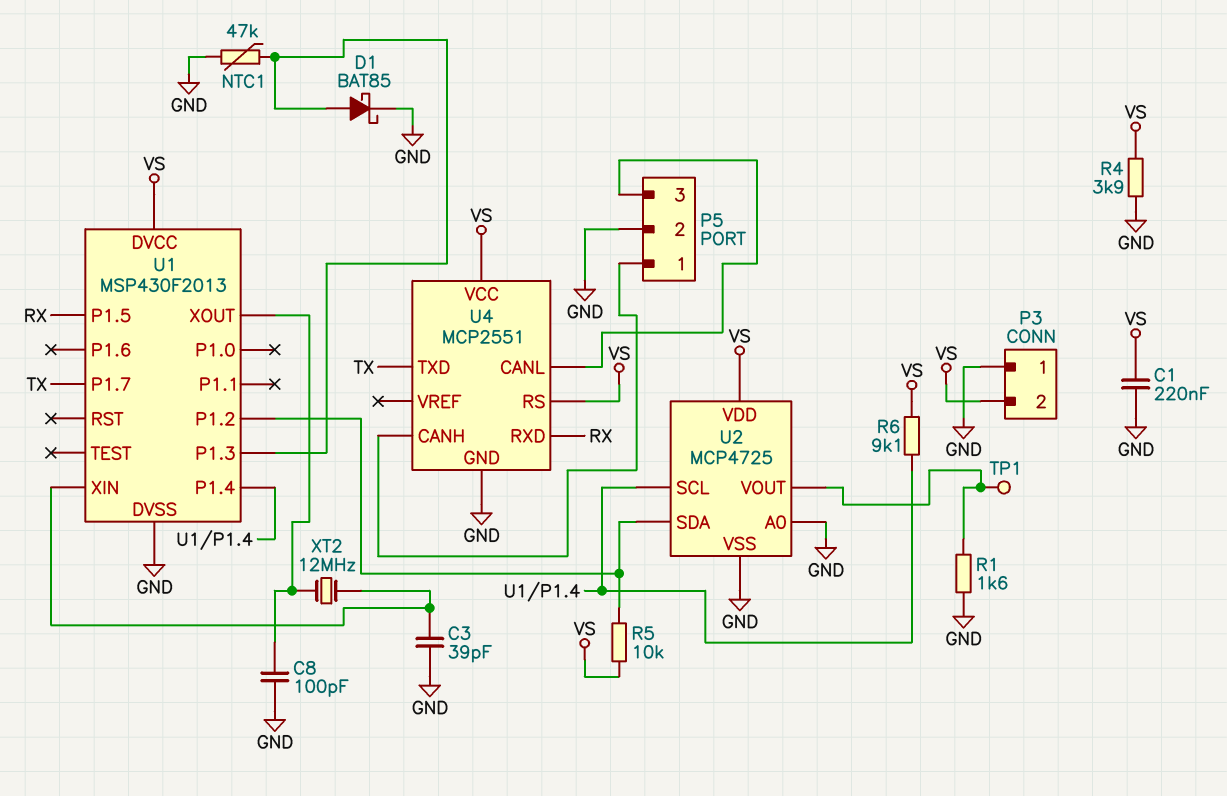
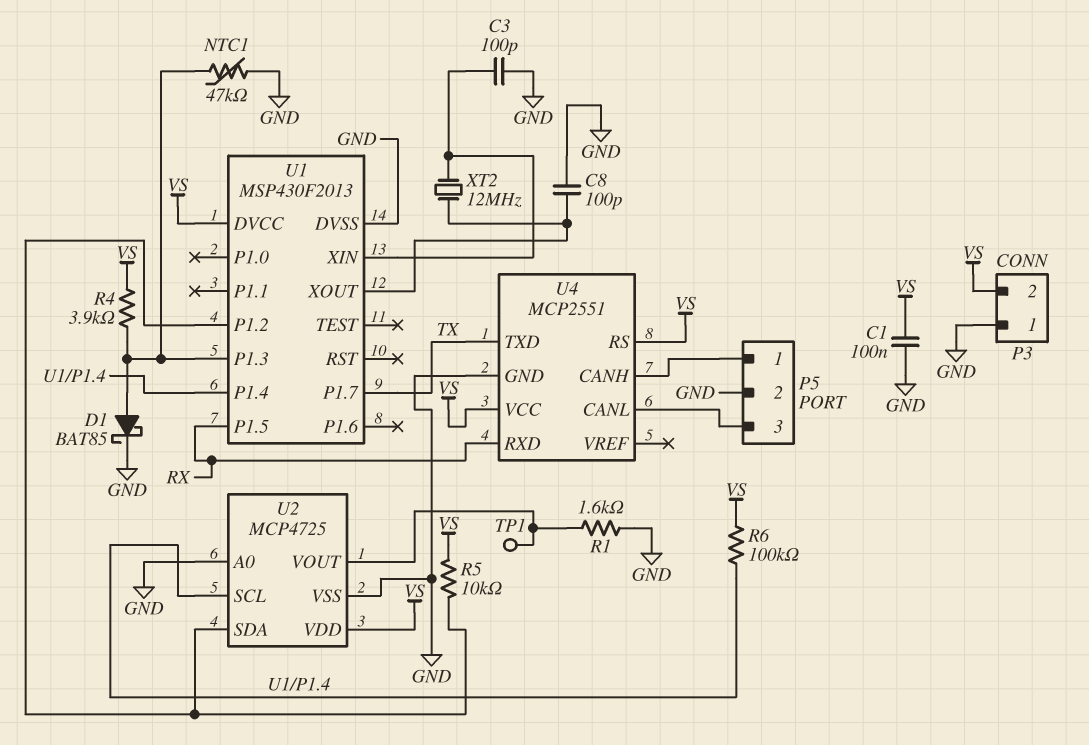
C1: 220nF (GND, VS) -> 100nF (GND, VS)
C3: 39pF (GND, U1/XIN) -> 100pF (GND, U1/XIN)
R4: 3.9k (GND, VS) -> 3.9k (U1/P1.3, VS)
R6: 9.1k (U1/P1.4, VS) -> 100k (U1/P1.4, VS)

